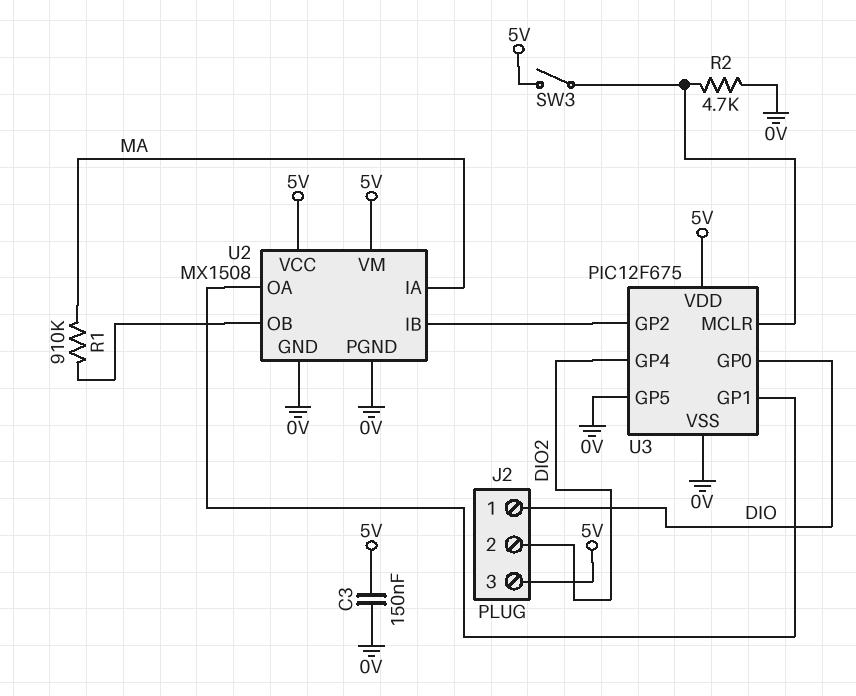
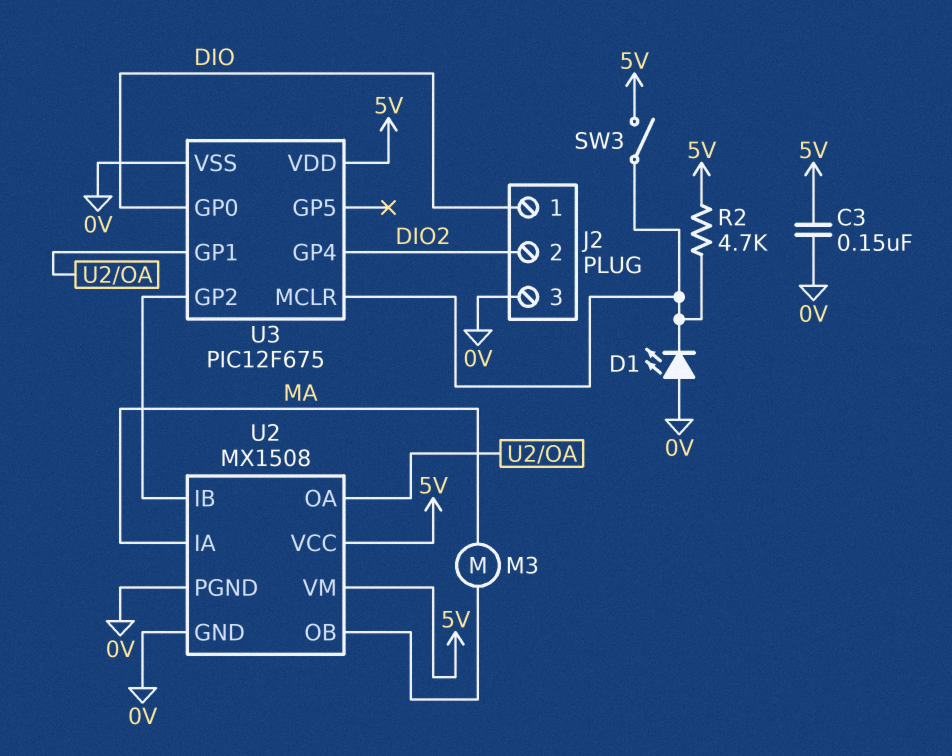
D1: none -> LED (A 0V, K U3/MCLR)
J2 pin 3: 5V -> 0V
M3: none -> motor (MA, U2/OB)
R1: 910k (MA, U2/OB) -> none
R2: 4.7k (0V, U3/MCLR) -> 4.7k (5V, U3/MCLR)
U3 pin GP5: 0V -> none

